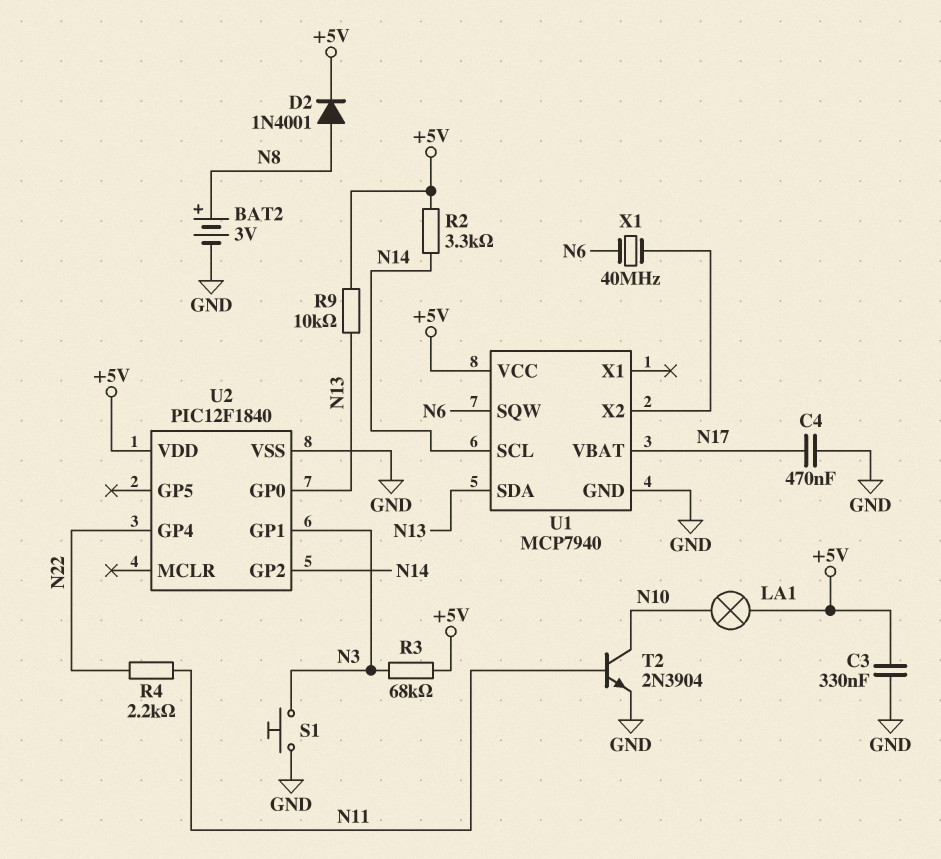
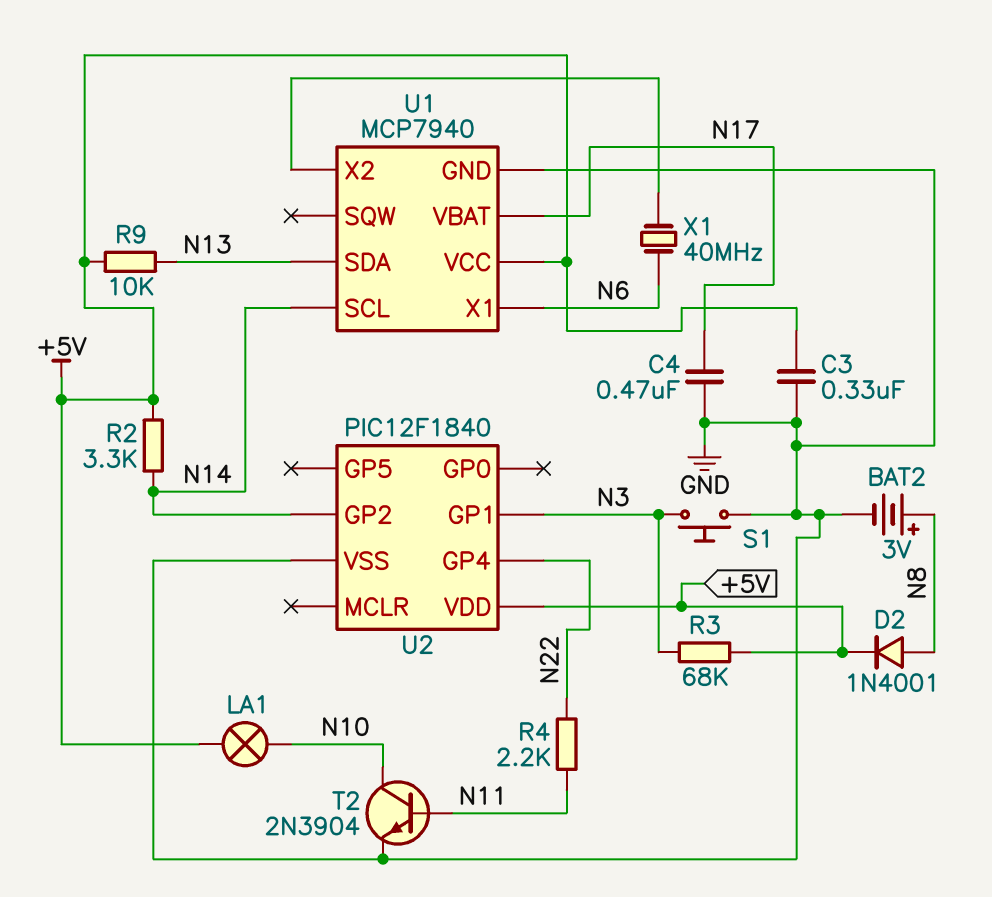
U1 pin SQW: N6 -> none
U1 pin X1: none -> N6
U2 pin GP0: N13 -> none

